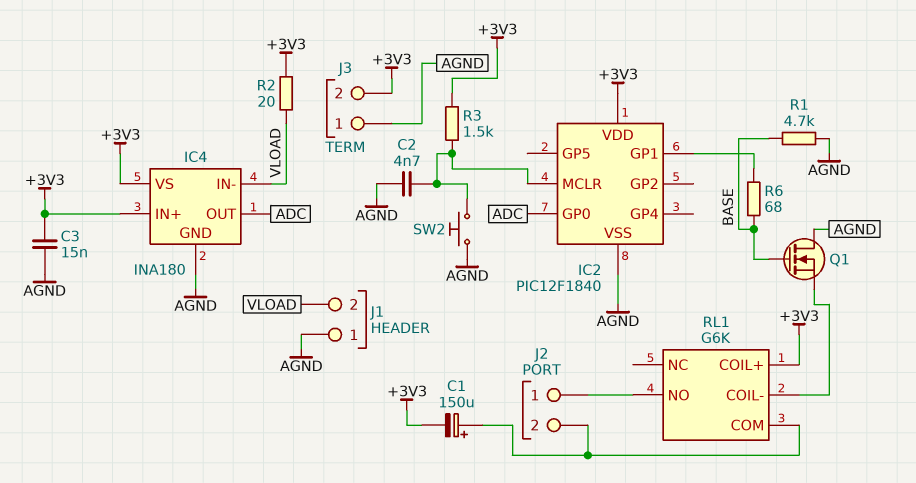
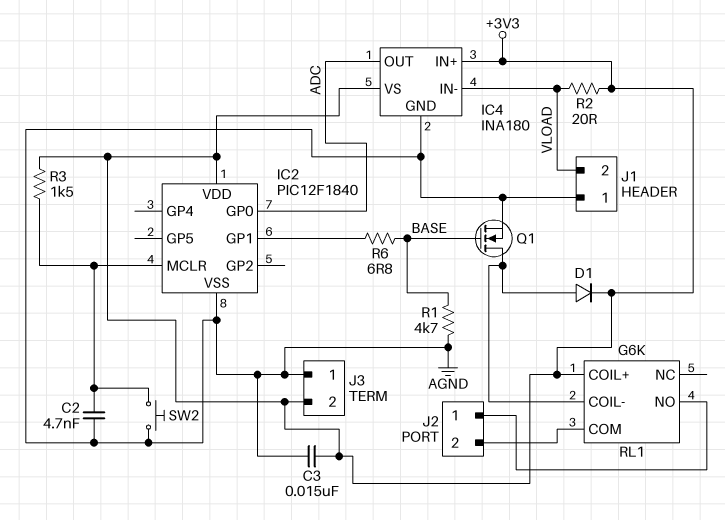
C1: 150uF (plus J2/2, minus +3V3) -> none
D1: none -> diode (A RL1/COIL-, K +3V3)
Q1: NMOS (G BASE, D AGND, S RL1/COIL-) -> NMOS (G BASE, D RL1/COIL-, S AGND)
R6: 68 (BASE, IC2/GP1) -> 6.8 (BASE, IC2/GP1)

